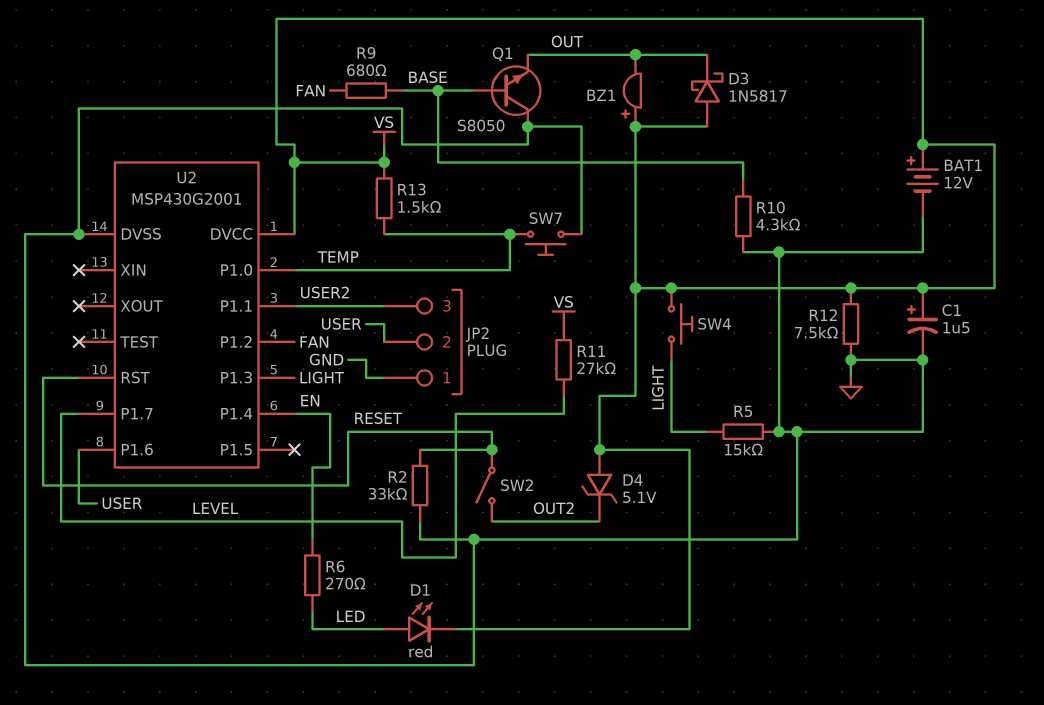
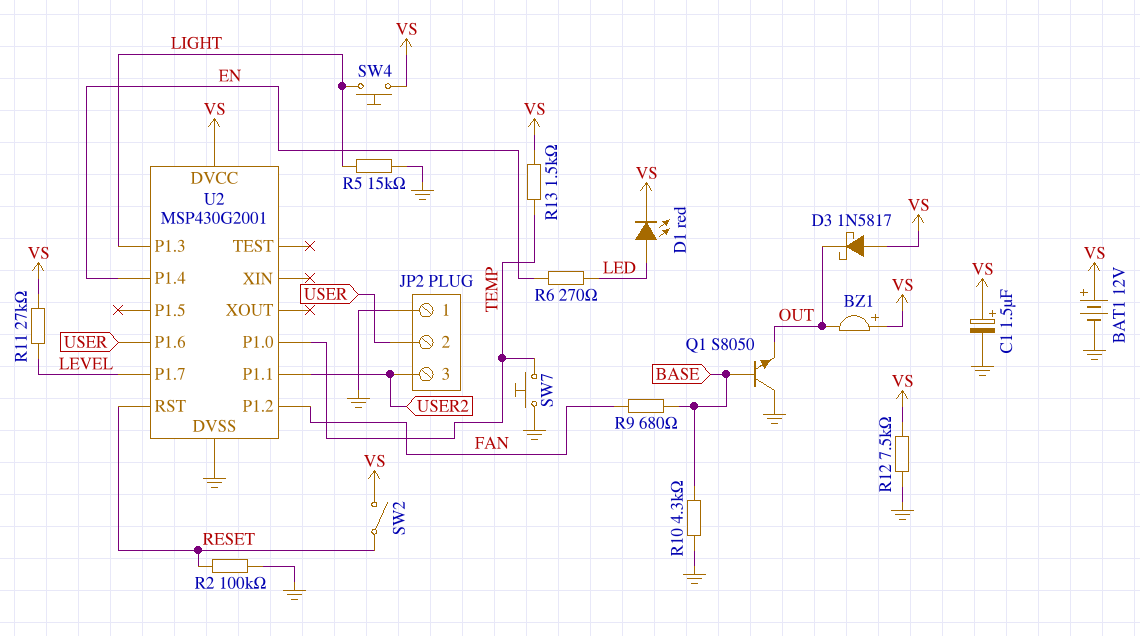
D4: zener 5.1V (A VS, K OUT2) -> none
R2: 33k (GND, RESET) -> 100k (GND, RESET)
SW2: switch (OUT2, RESET) -> switch (RESET, VS)

